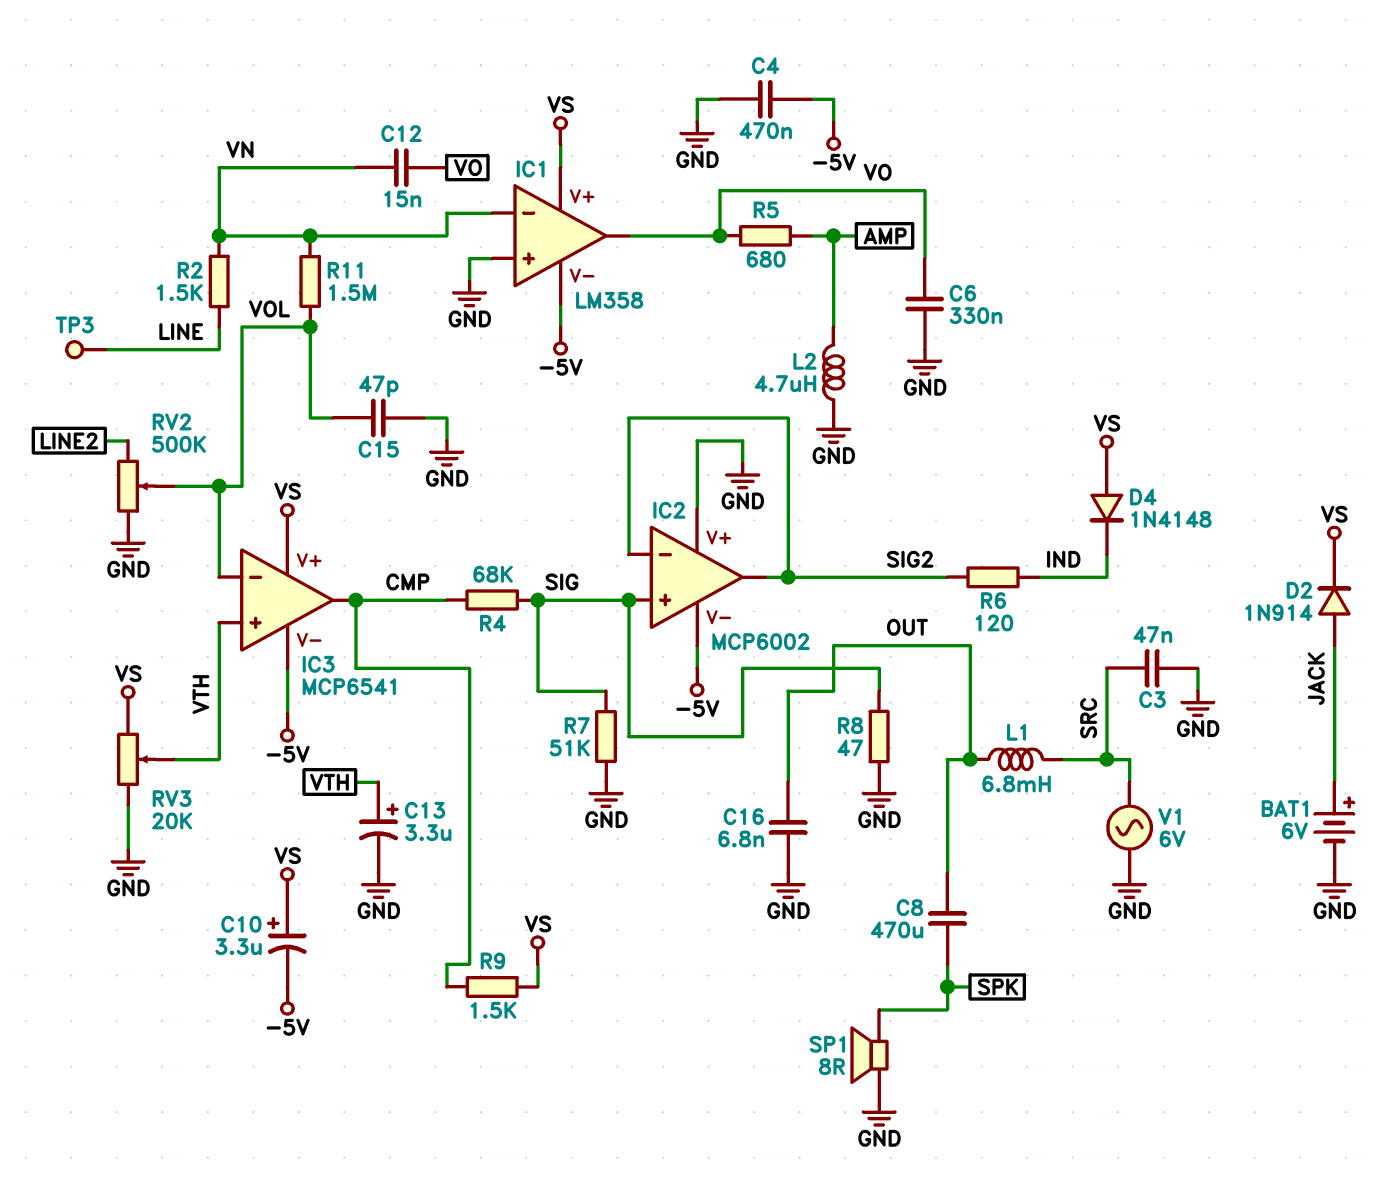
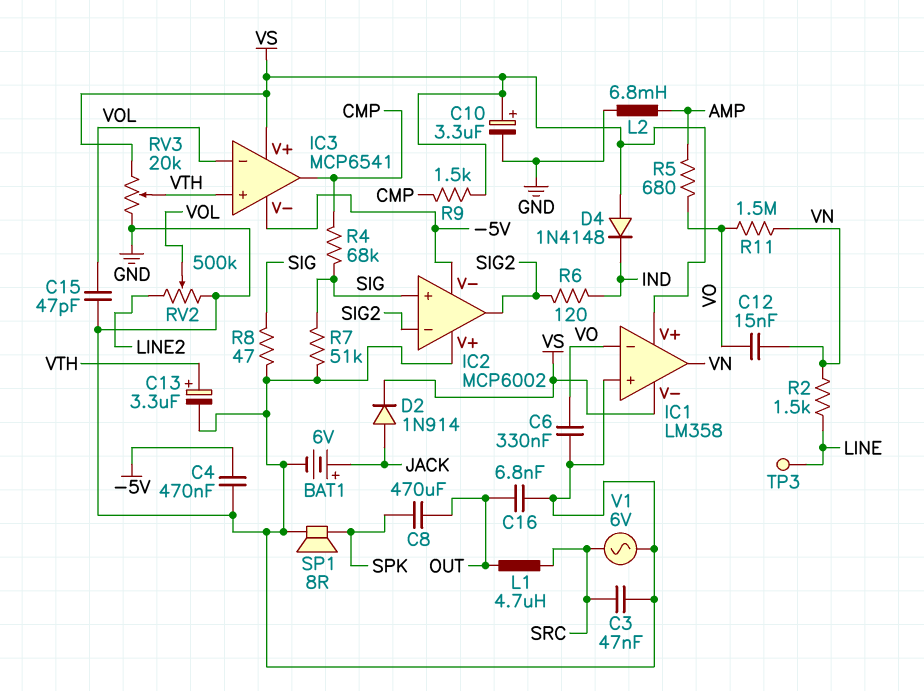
C10: 3.3uF (plus VS, minus -5V) -> 3.3uF (plus VS, minus GND)
IC1 pin V-: -5V -> VS
IC1 pin in-: VN -> VO
IC1 pin out: VO -> VN
L1: 6.8mH (OUT, SRC) -> 4.7uH (OUT, SRC)
L2: 4.7uH (AMP, GND) -> 6.8mH (AMP, GND)
R11: 1.5M (VN, VOL) -> 1.5M (VN, VO)

